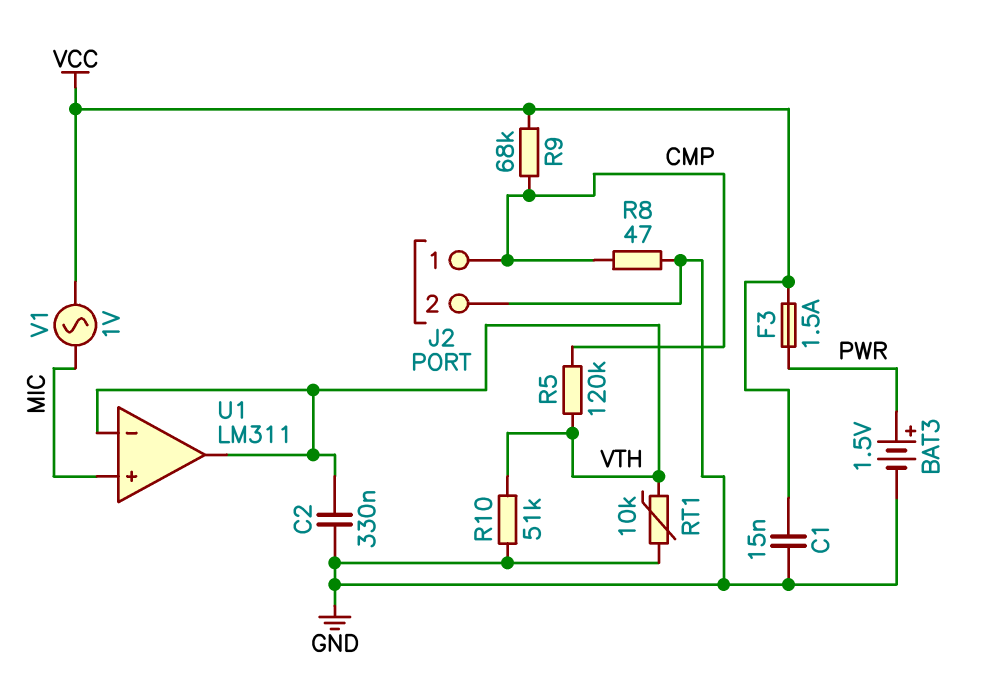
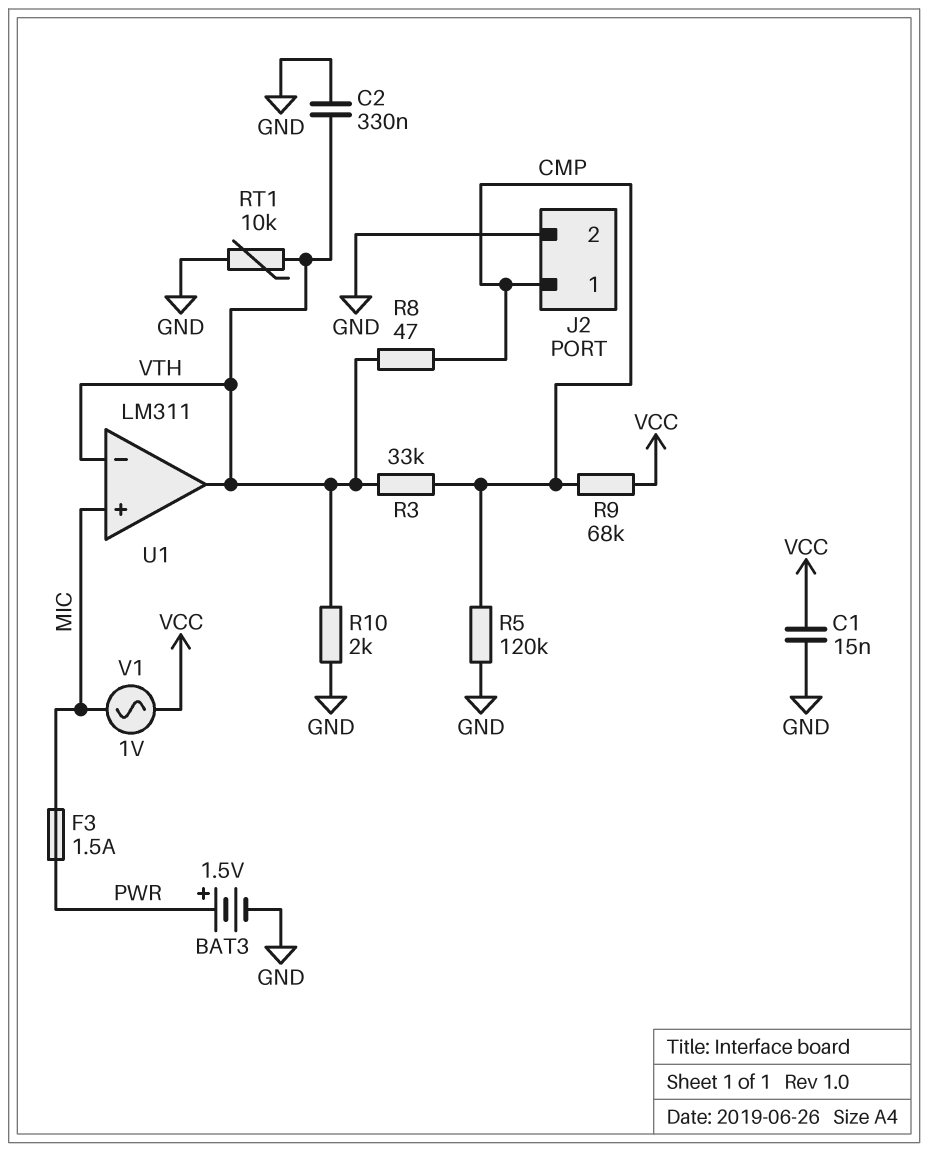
F3: 1.5A (PWR, VCC) -> 1.5A (MIC, PWR)
R3: none -> 33k (CMP, VTH)
R5: 120k (CMP, VTH) -> 120k (CMP, GND)
R8: 47 (CMP, GND) -> 47 (CMP, VTH)
R10: 51k (GND, VTH) -> 2k (GND, VTH)

